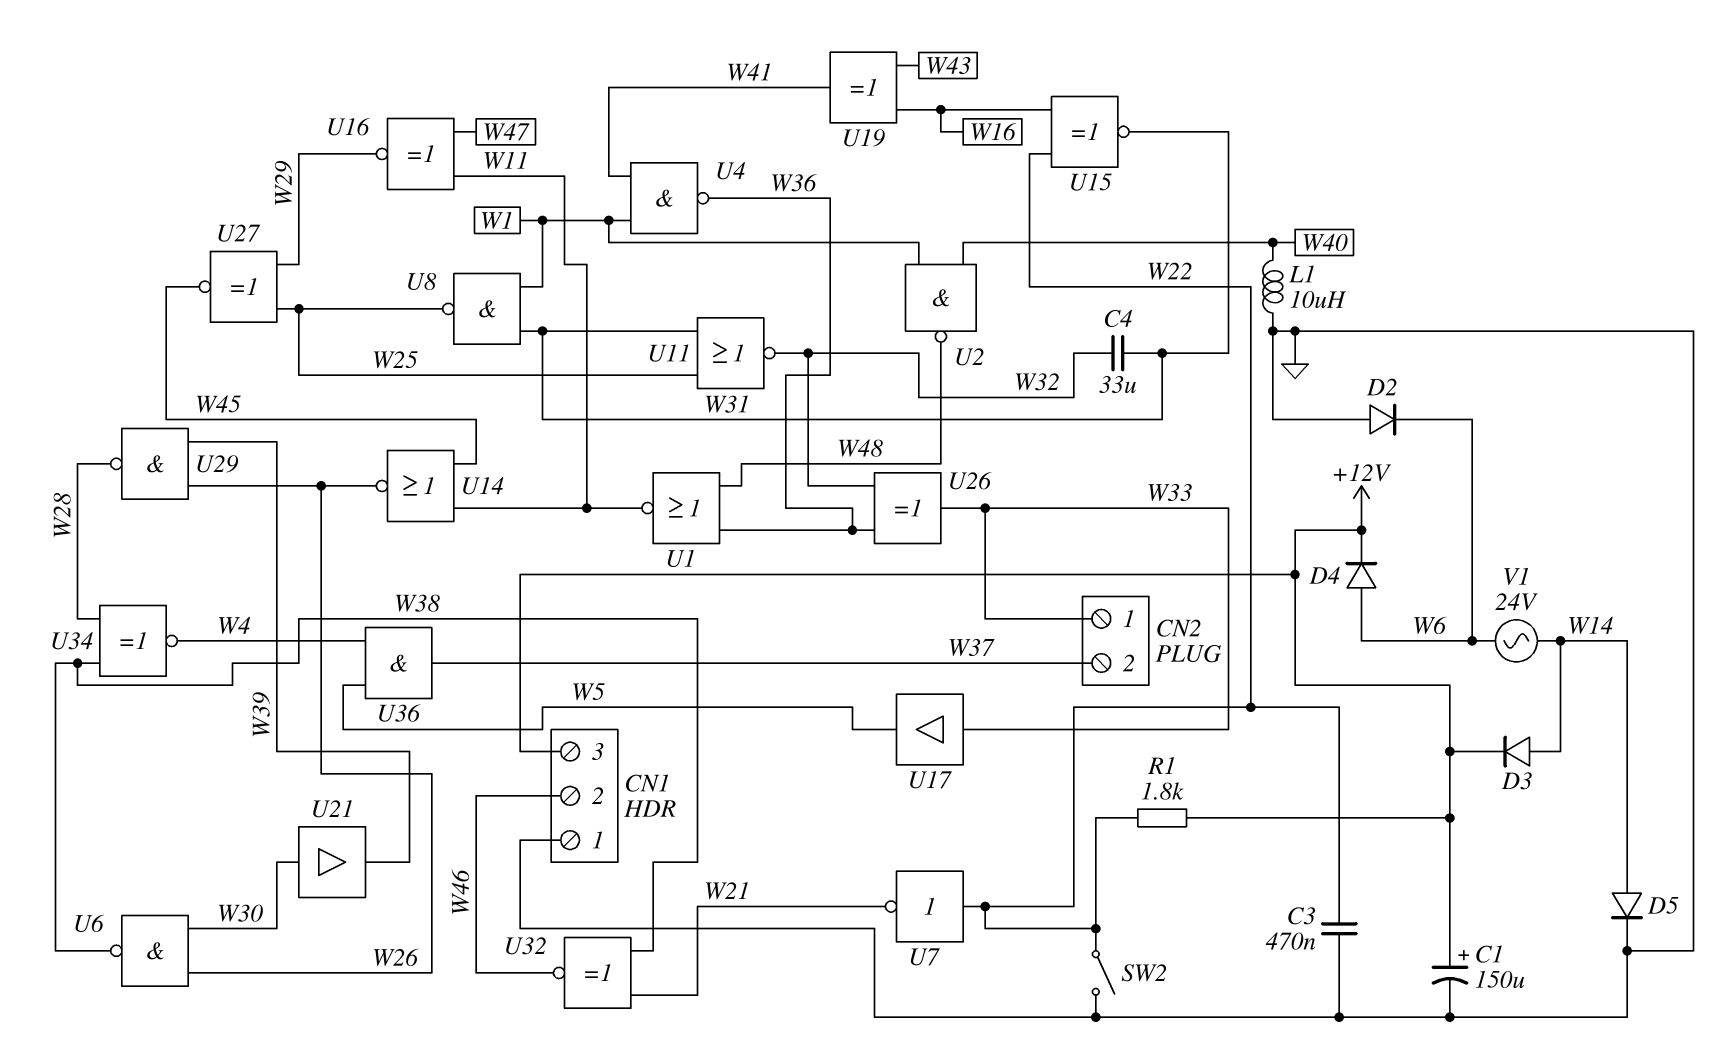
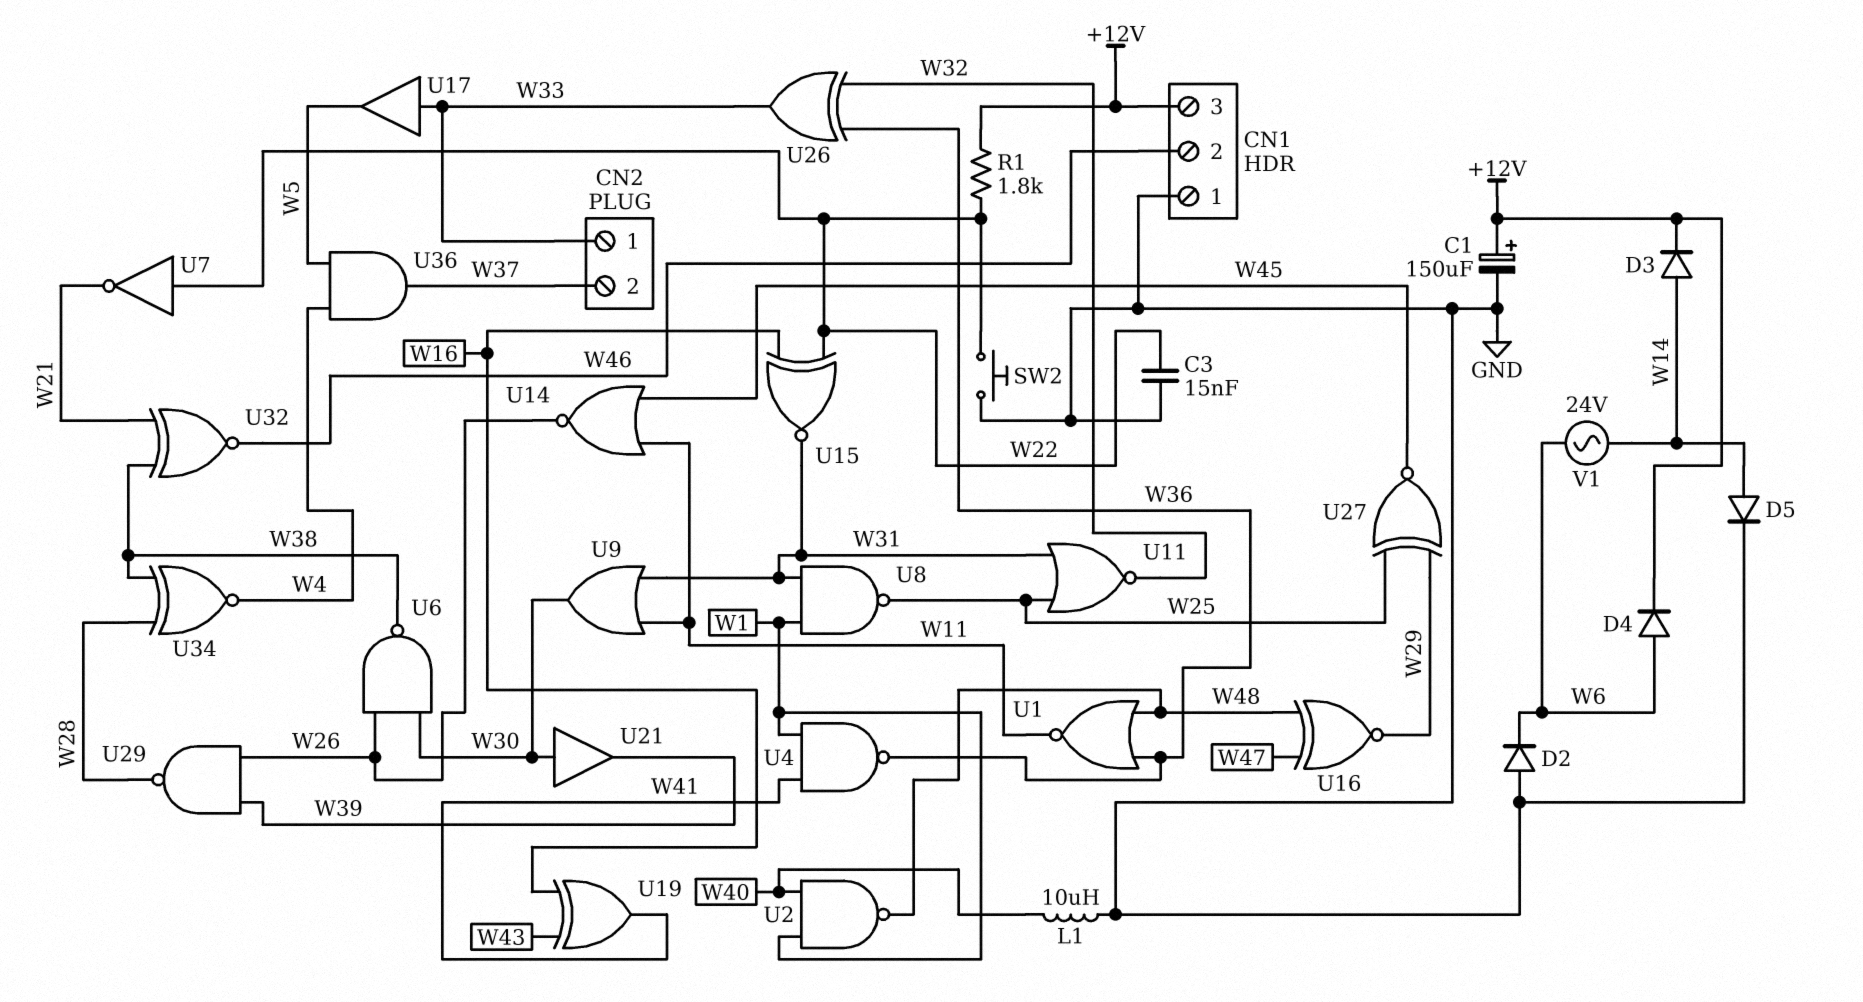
C3: 470nF (GND, W22) -> 15nF (GND, W22)
C4: 33uF (W31, W32) -> none
SW2: switch (GND, W22) -> button (GND, W22)
U9: none -> OR (in W11, in W31, out W30)
U16: XNOR (in W11, in W47, out W29) -> XNOR (in W47, in W48, out W29)

